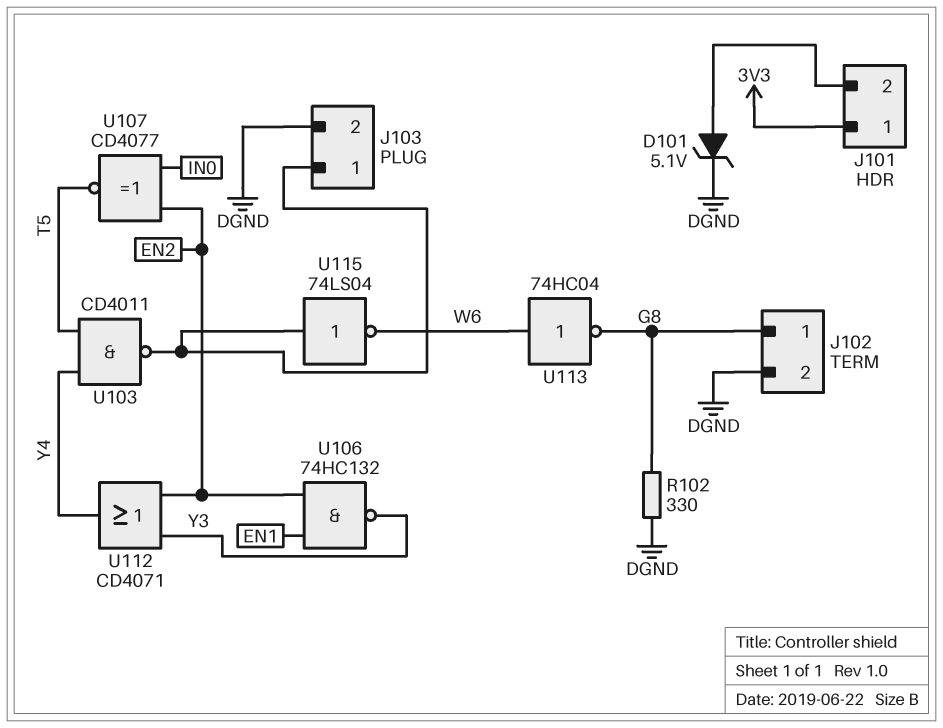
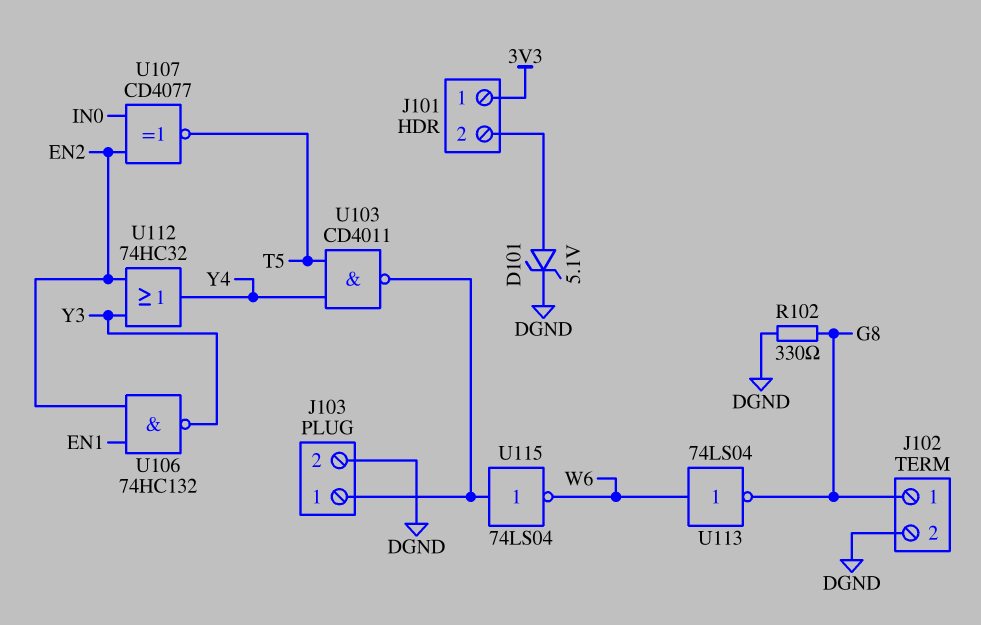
U112: OR CD4071 (in EN2, in Y3, out Y4) -> OR 74HC32 (in EN2, in Y3, out Y4)
U113: NOT 74HC04 (in W6, out G8) -> NOT 74LS04 (in W6, out G8)

